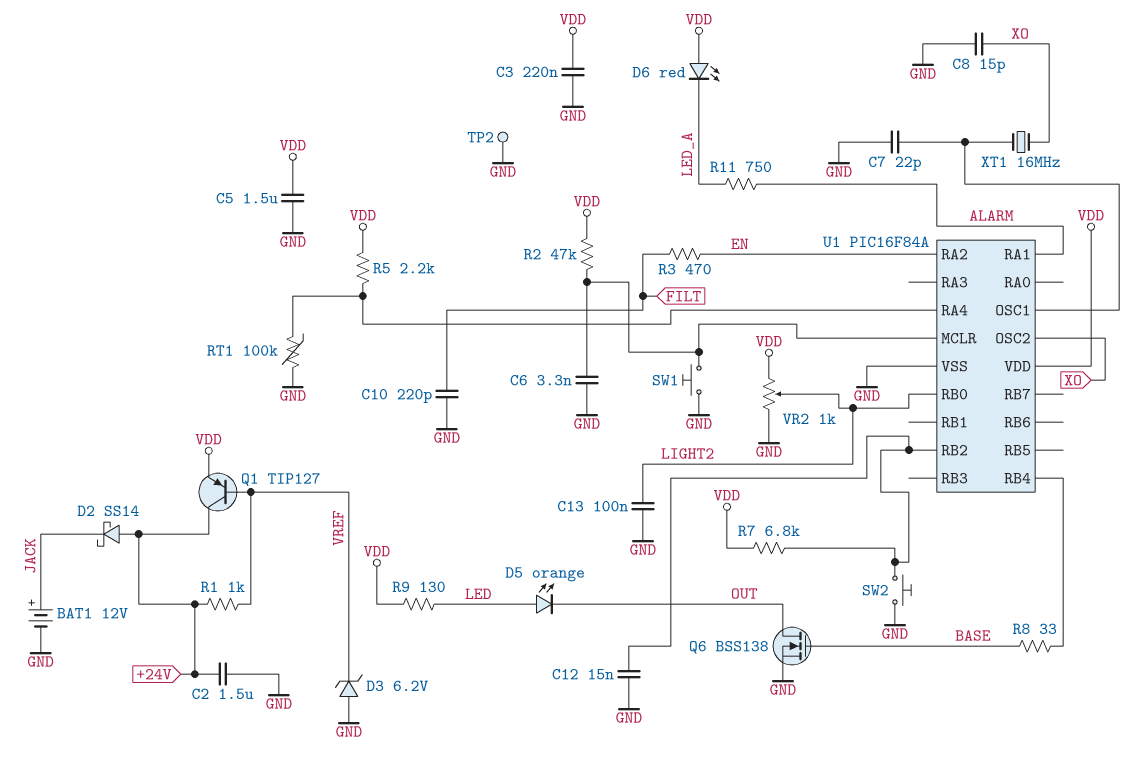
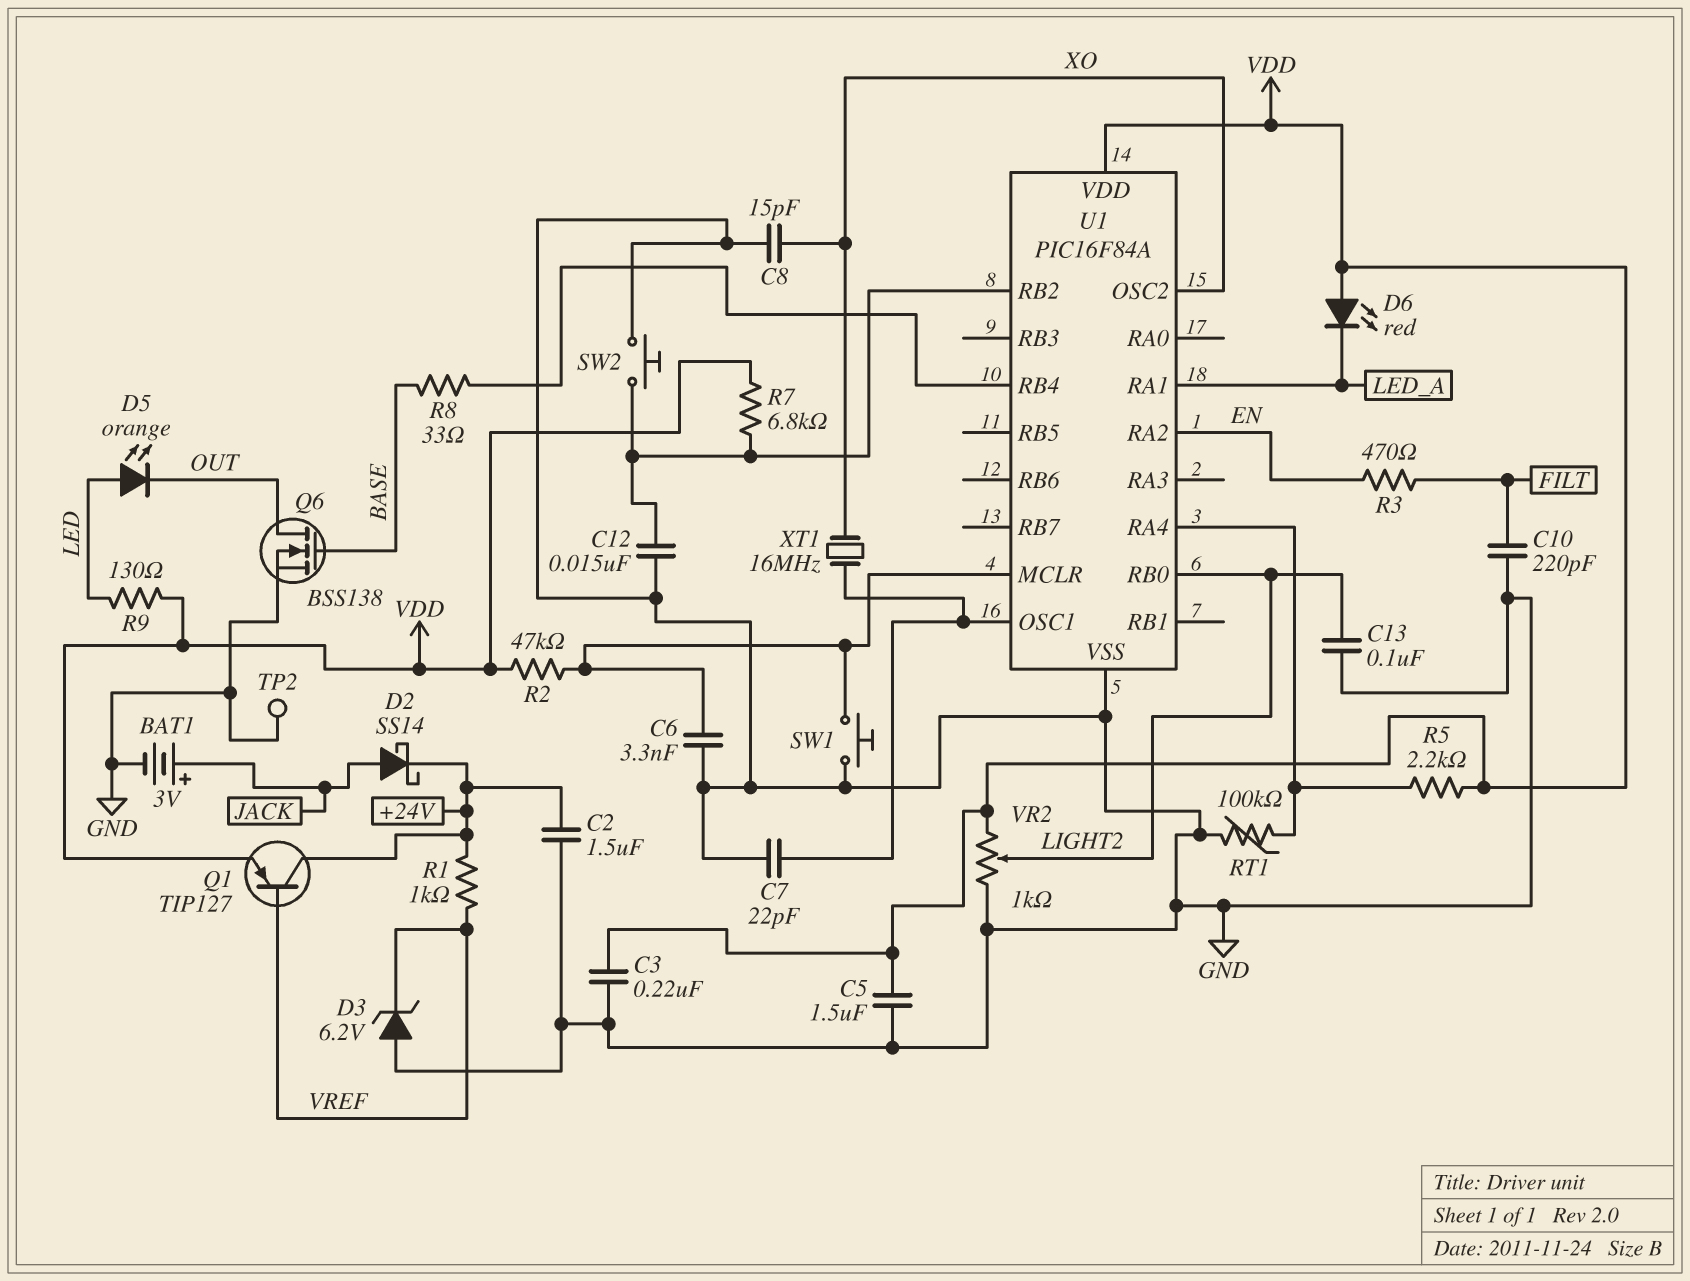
BAT1: 12V (plus JACK, minus GND) -> 3V (plus JACK, minus GND)
D2: schottky SS14 (A +24V, K JACK) -> schottky SS14 (A JACK, K +24V)
R11: 750 (ALARM, LED_A) -> none
U1 pin RA1: ALARM -> LED_A

